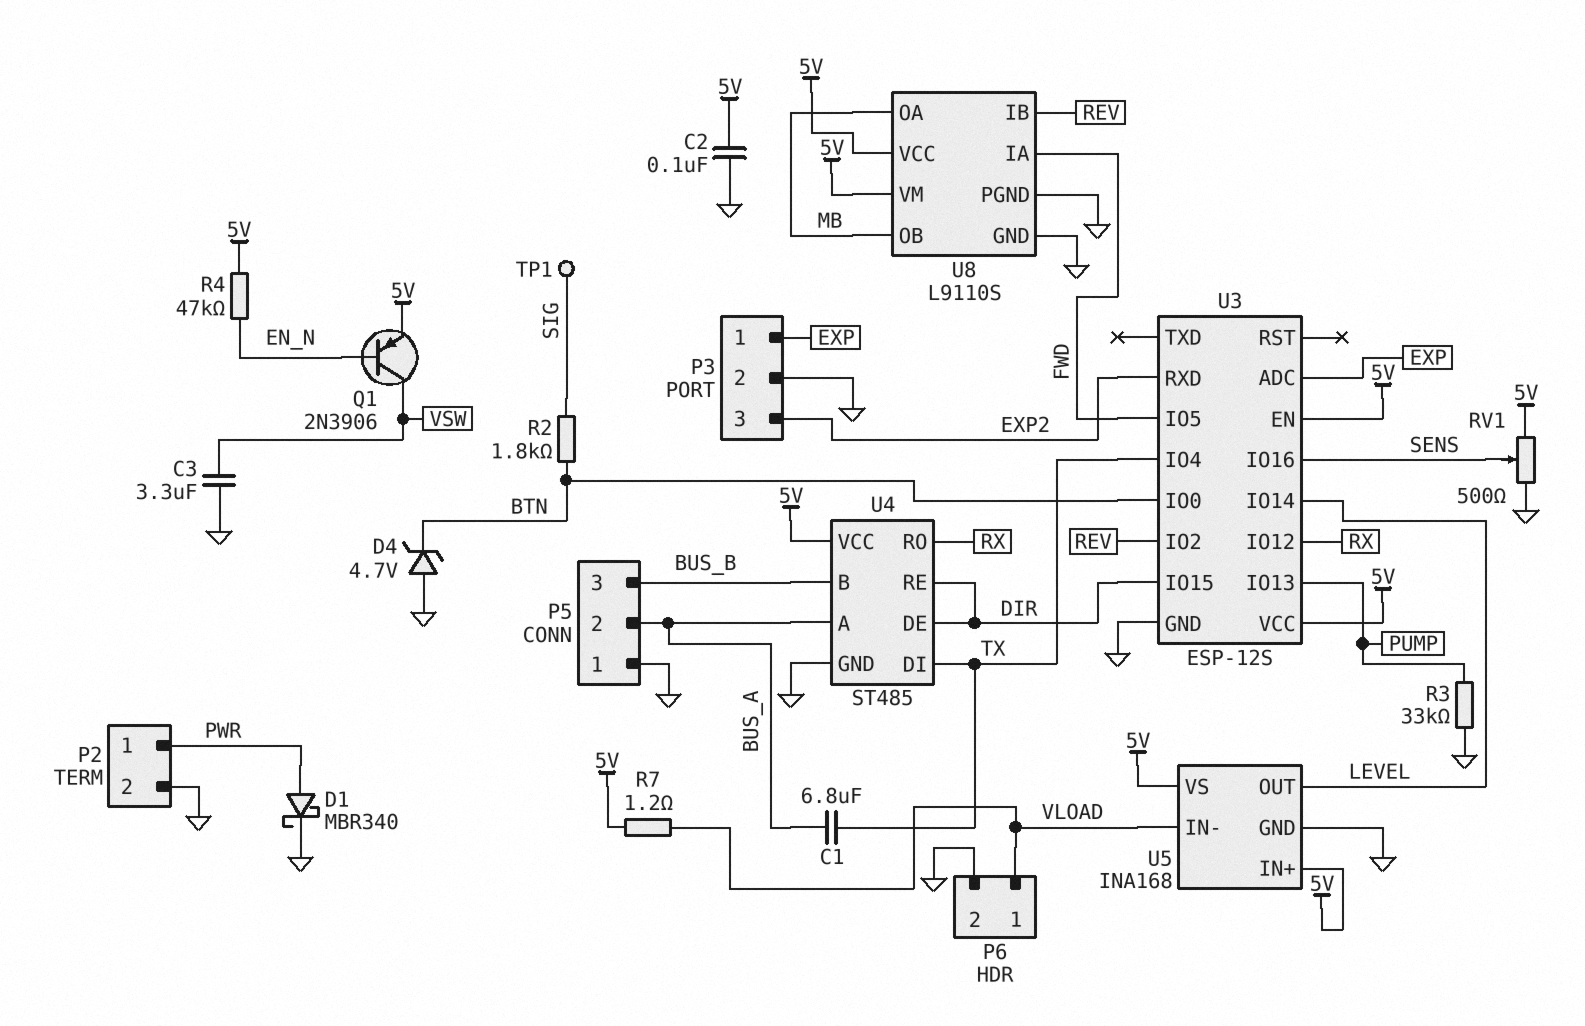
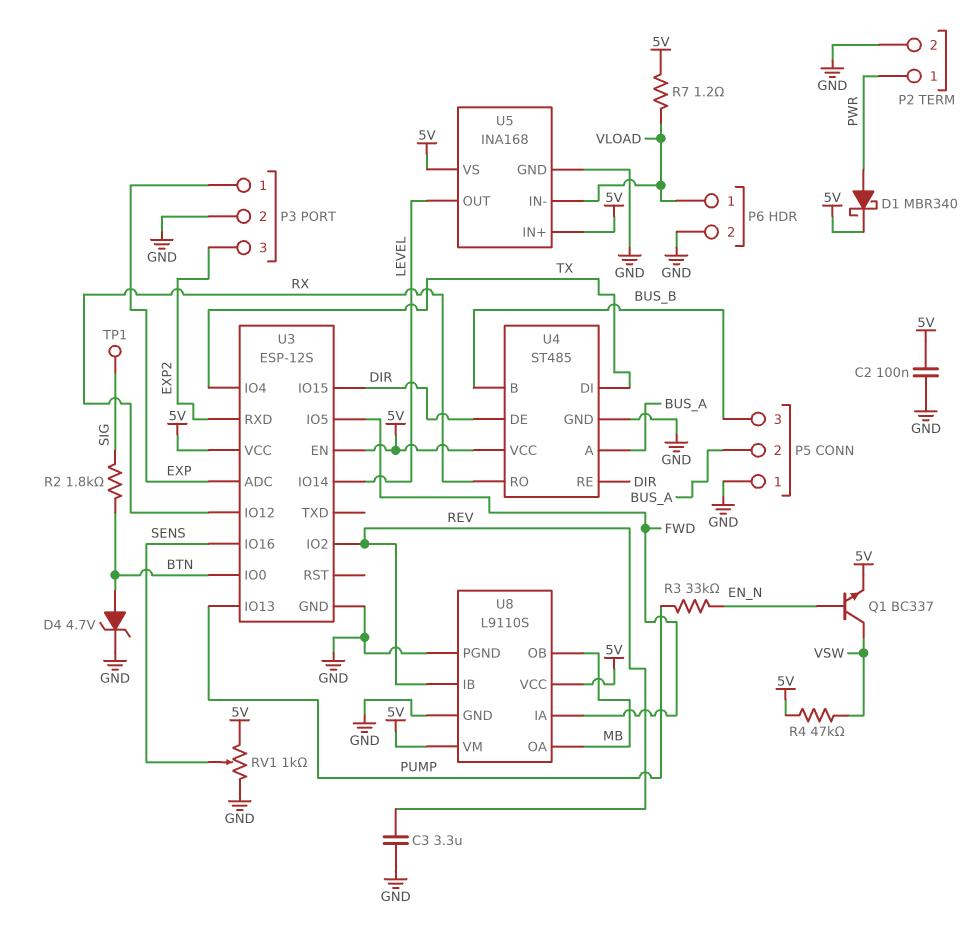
C1: 6.8uF (BUS_A, TX) -> none
C3: 3.3uF (GND, VSW) -> 3.3uF (GND, REV)
D1: schottky MBR340 (A PWR, K GND) -> schottky MBR340 (A PWR, K 5V)
D4: zener 4.7V (A GND, K BTN) -> zener 4.7V (A BTN, K GND)
Q1: PNP 2N3906 (B EN_N, C VSW, E 5V) -> NPN BC337 (B EN_N, C VSW, E 5V)
R3: 33k (GND, PUMP) -> 33k (EN_N, PUMP)
R4: 47k (5V, EN_N) -> 47k (5V, VSW)
RV1: 500 (5V, GND, wiper SENS) -> 1k (5V, GND, wiper SENS)

